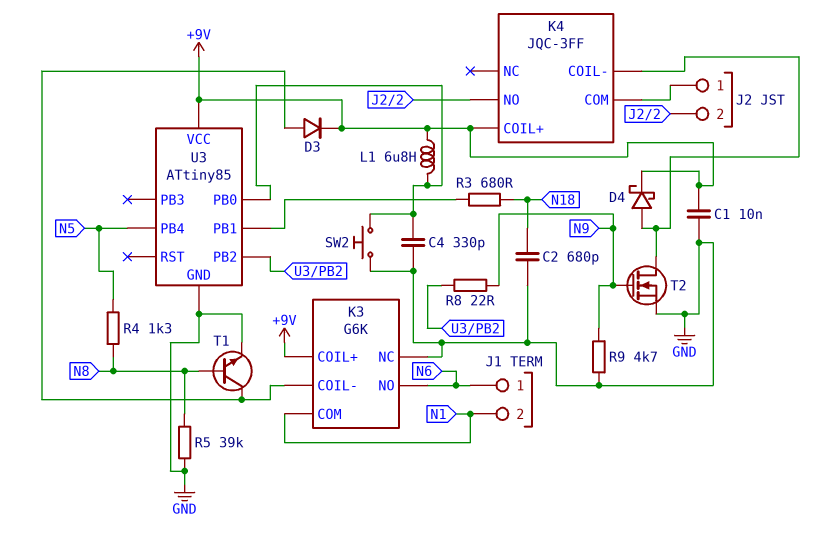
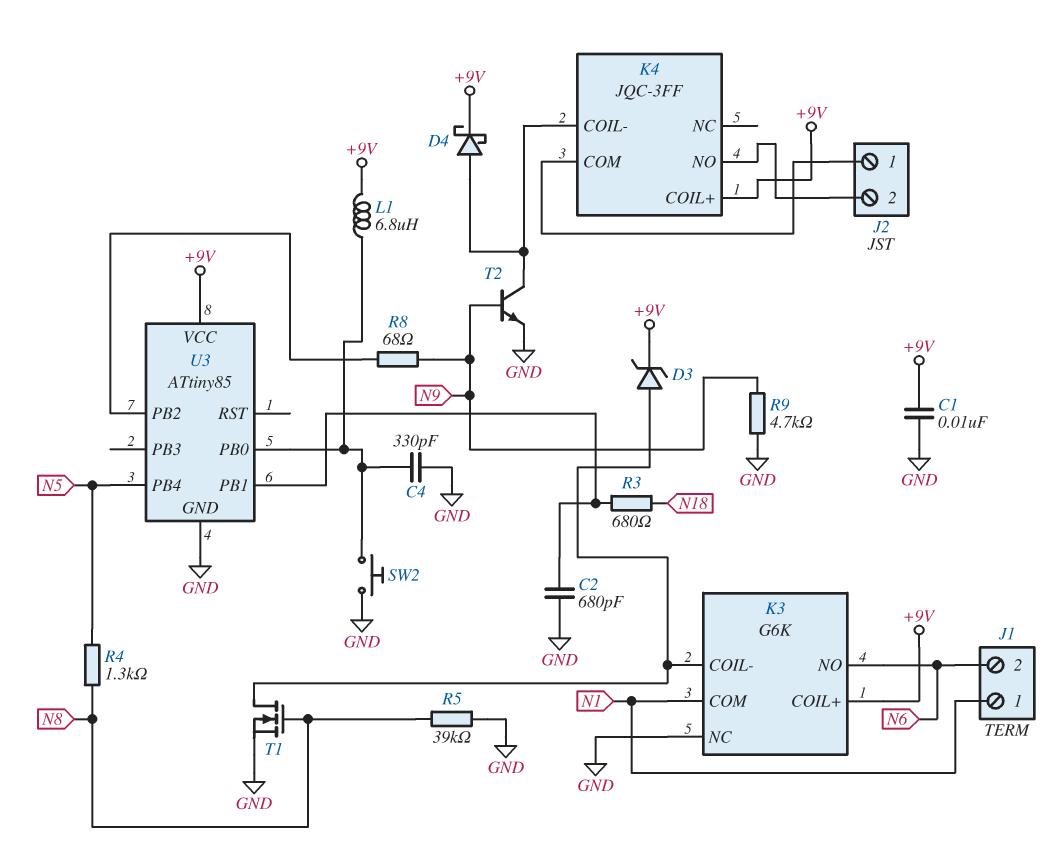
C2: 680pF (GND, N18) -> 680pF (GND, U3/PB1)
D3: diode (A K3/COIL-, K +9V) -> zener (A K3/COIL-, K +9V)
J1 pin 1: N6 -> N1
J1 pin 2: N1 -> N6
R8: 22 (N9, U3/PB2) -> 68 (N9, U3/PB2)
T1: NPN (B N8, C K3/COIL-, E GND) -> NMOS (G N8, D K3/COIL-, S GND)
T2: NMOS (G N9, D K4/COIL-, S GND) -> NPN (B N9, C K4/COIL-, E GND)

